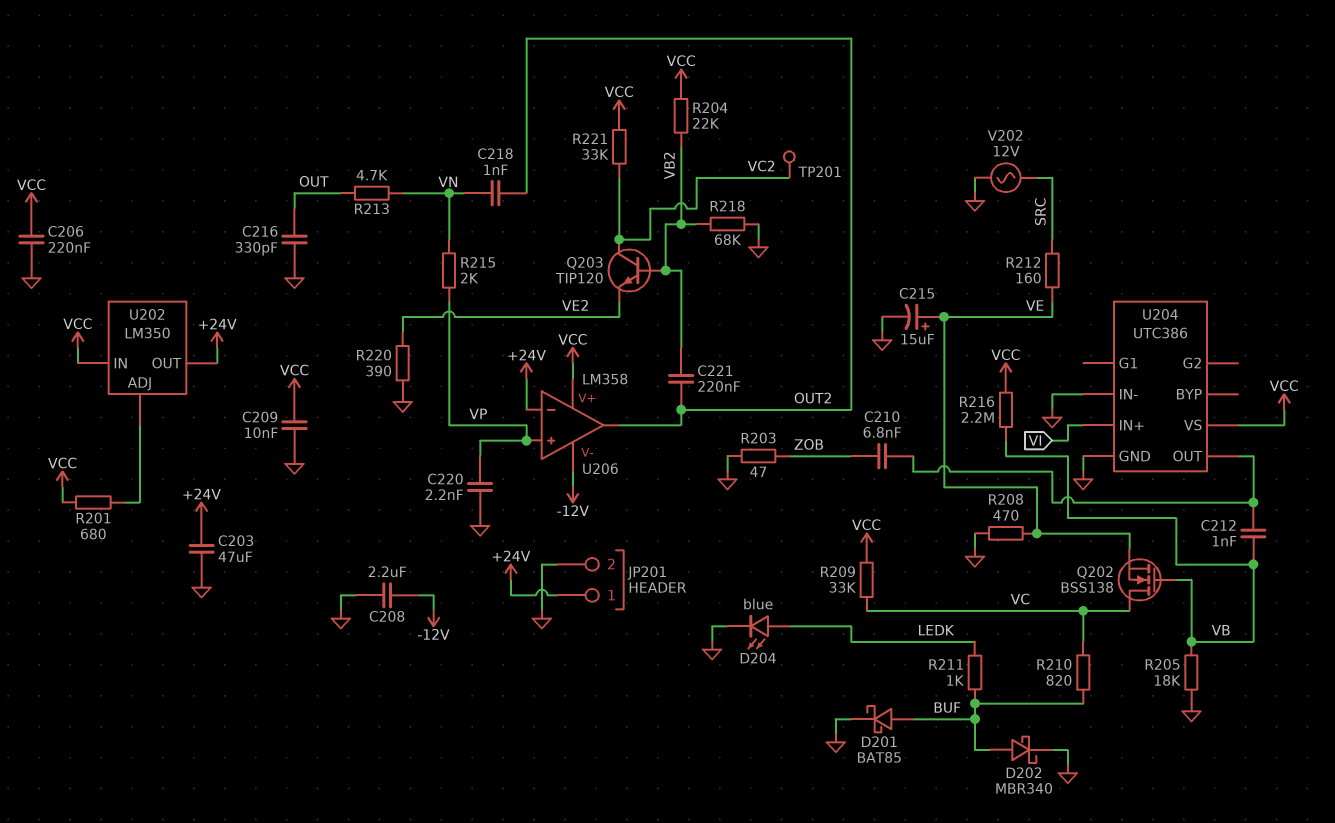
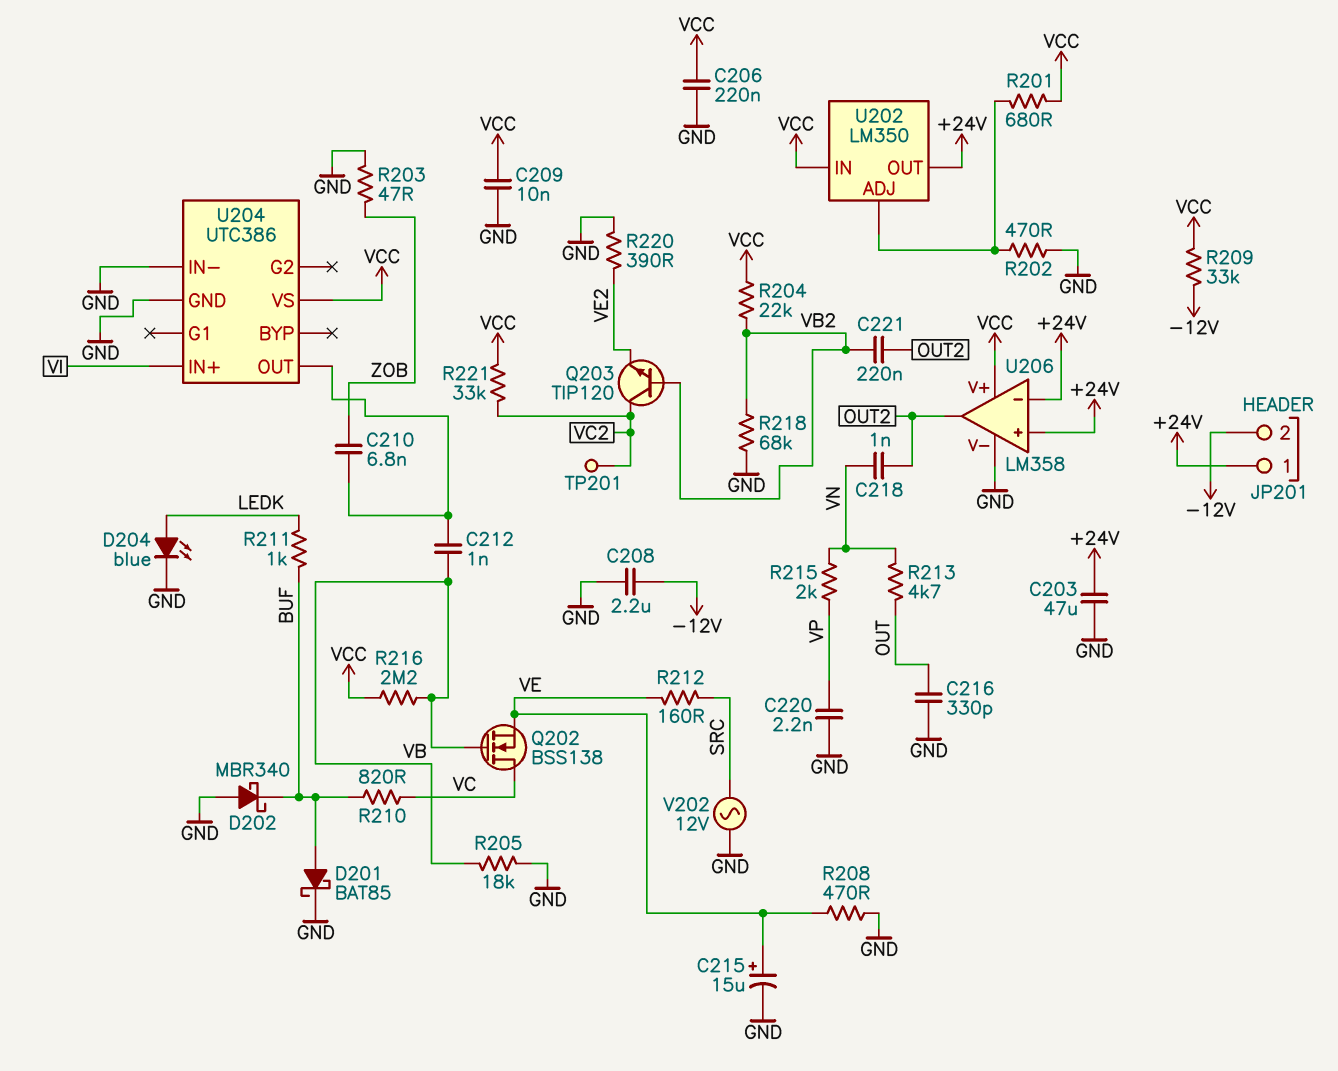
D202: schottky MBR340 (A BUF, K GND) -> schottky MBR340 (A GND, K BUF)
JP201 pin 2: GND -> -12V
R202: none -> 470 (GND, U202/ADJ)
R209: 33k (VC, VCC) -> 33k (-12V, VCC)
U206 pin V-: -12V -> GND
U206 pin in+: VP -> +24V

